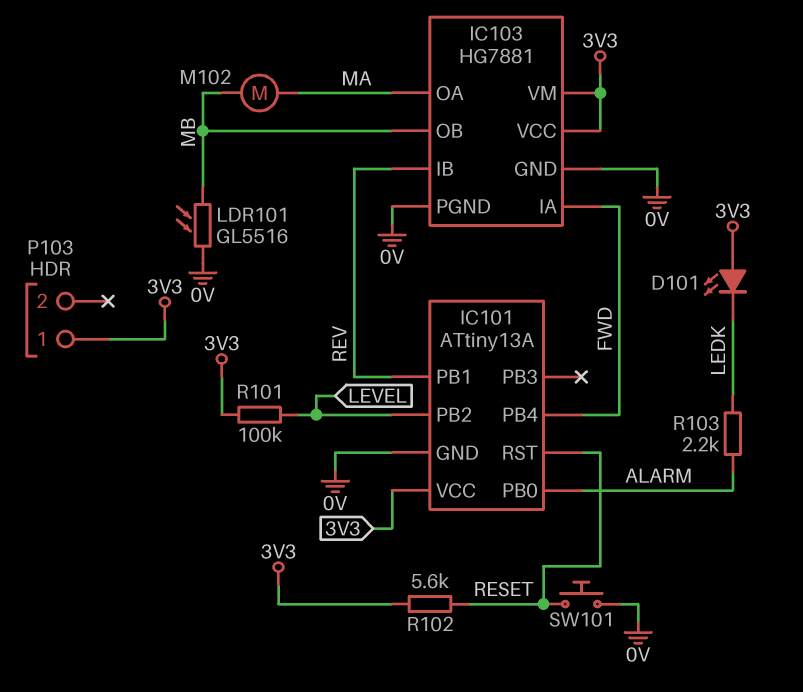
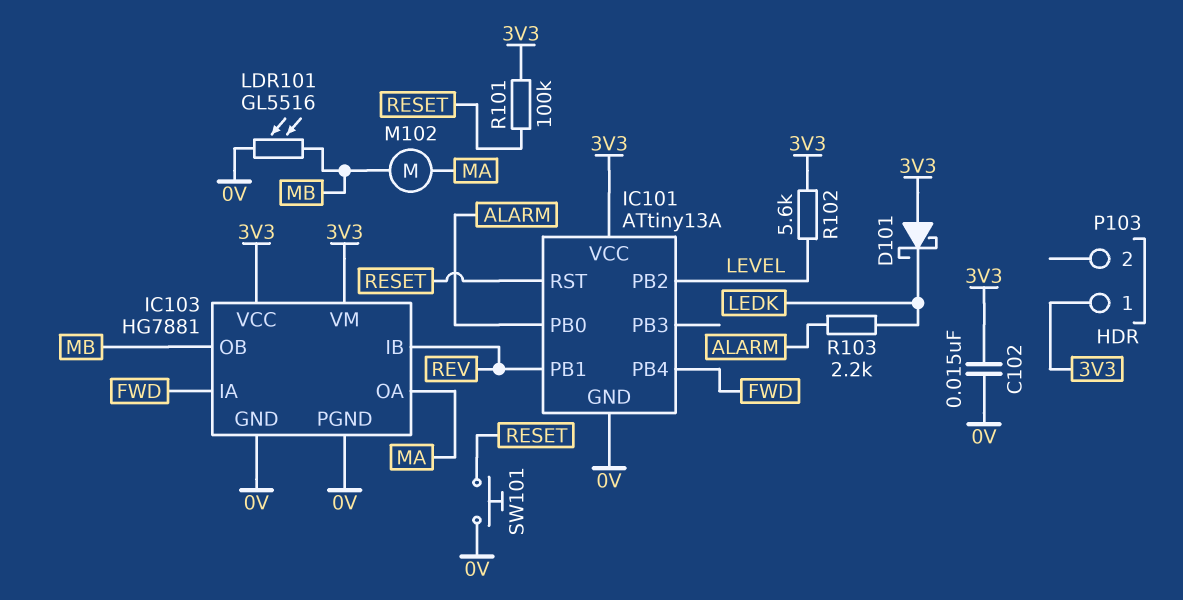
C102: none -> 15nF (0V, 3V3)
D101: LED (A 3V3, K LEDK) -> schottky (A 3V3, K LEDK)
R101: 100k (3V3, LEVEL) -> 100k (3V3, RESET)
R102: 5.6k (3V3, RESET) -> 5.6k (3V3, LEVEL)

